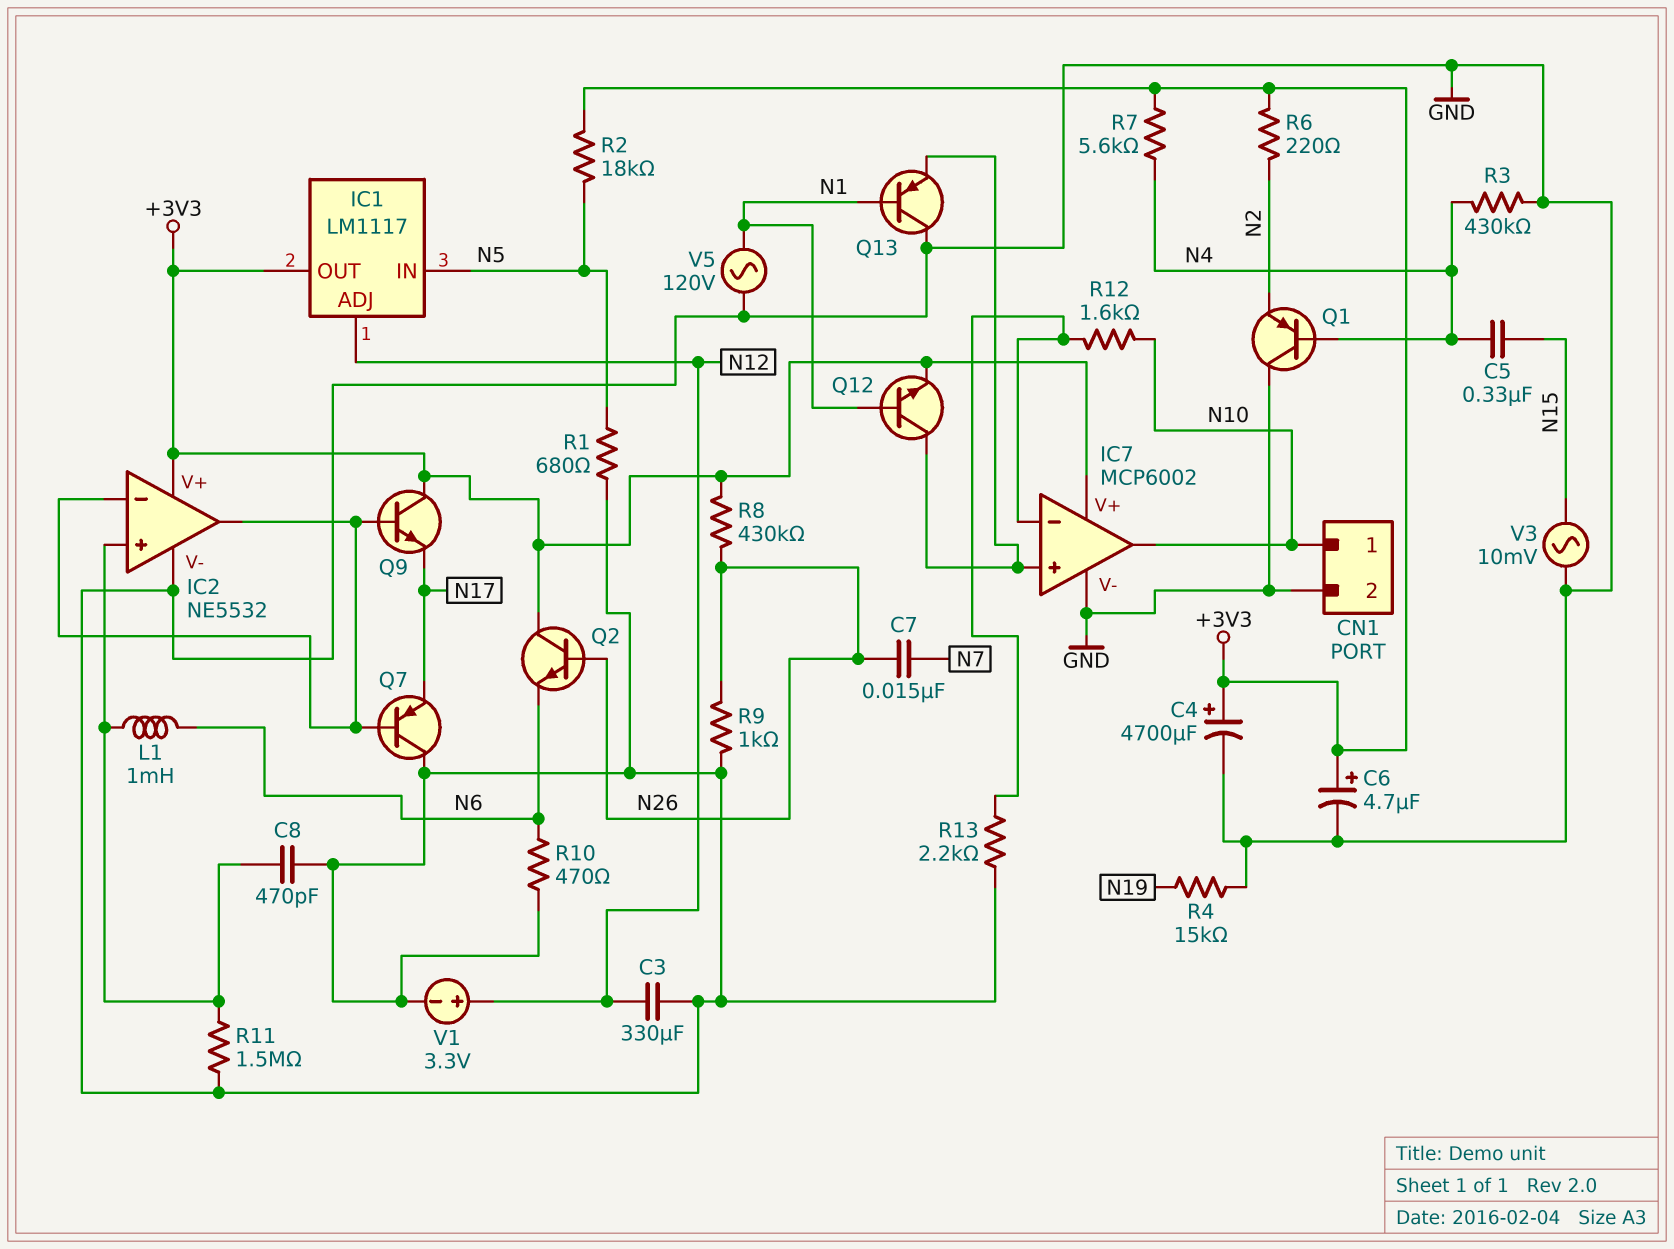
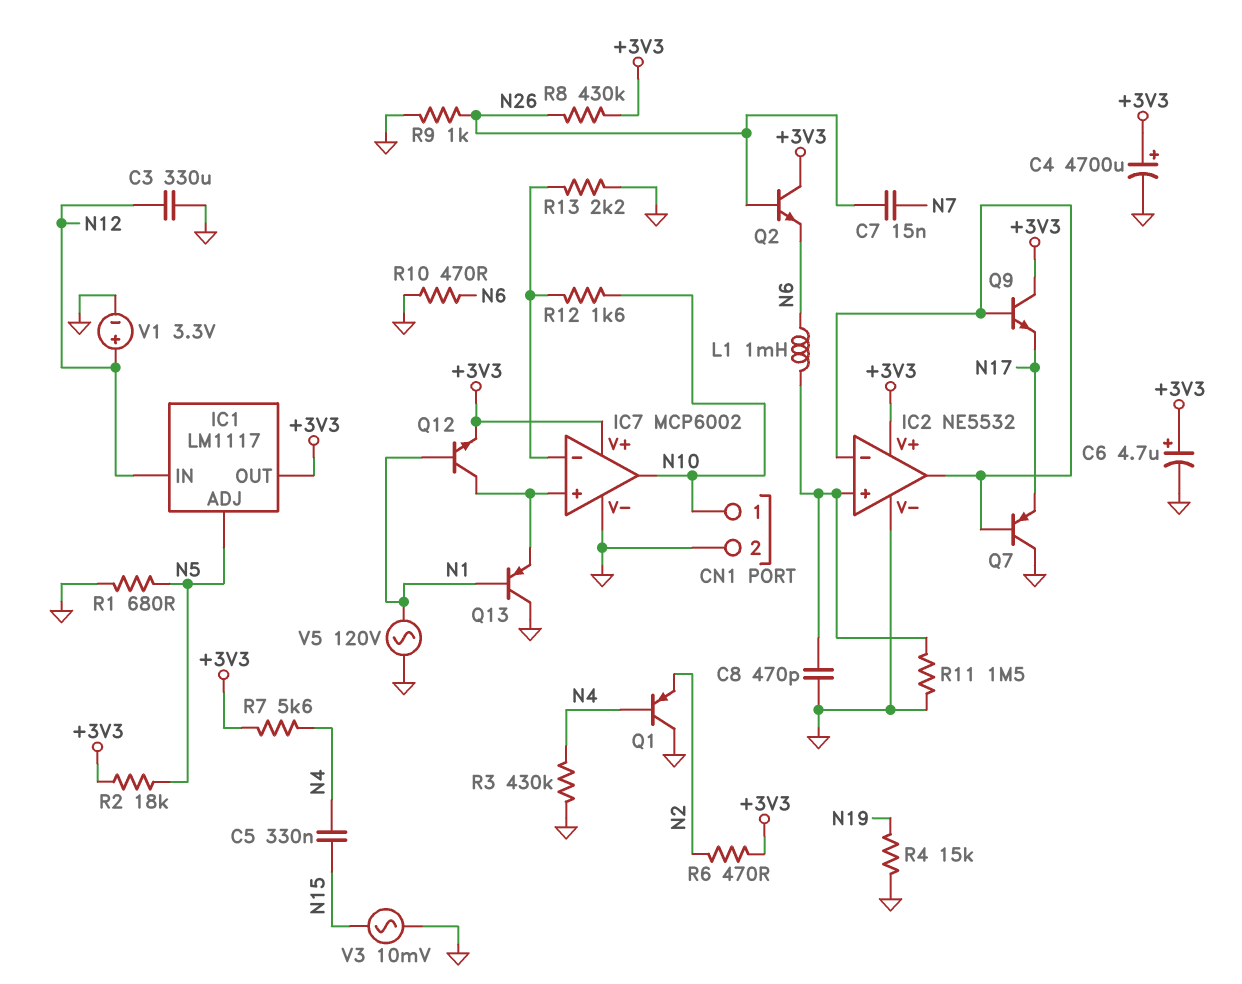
IC1 pin ADJ: N12 -> N5
IC1 pin IN: N5 -> N12
R6: 220 (+3V3, N2) -> 470 (+3V3, N2)

